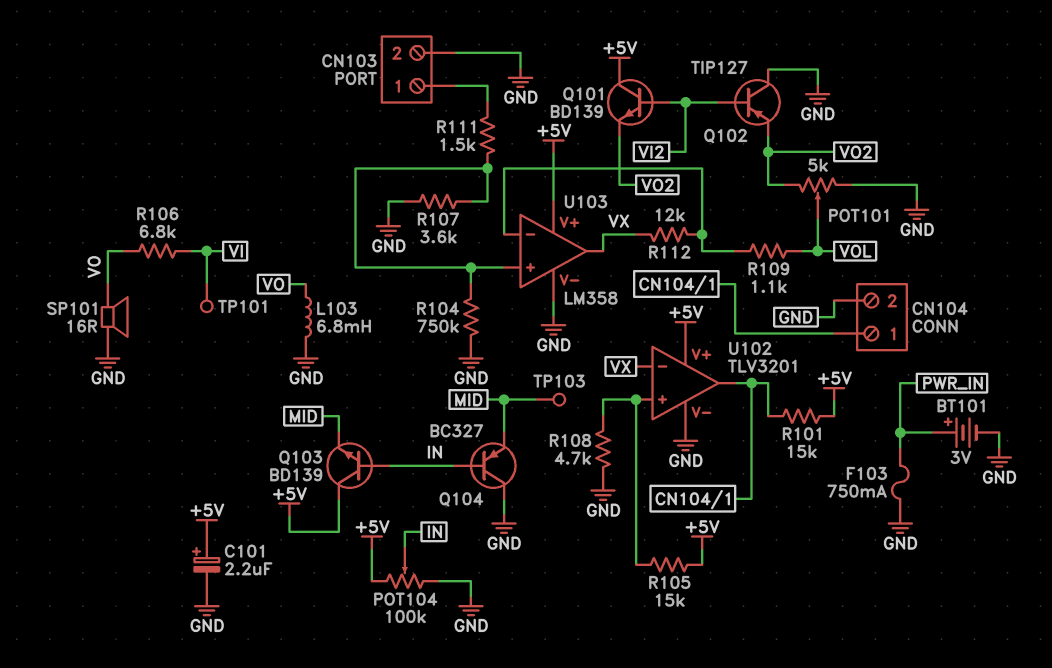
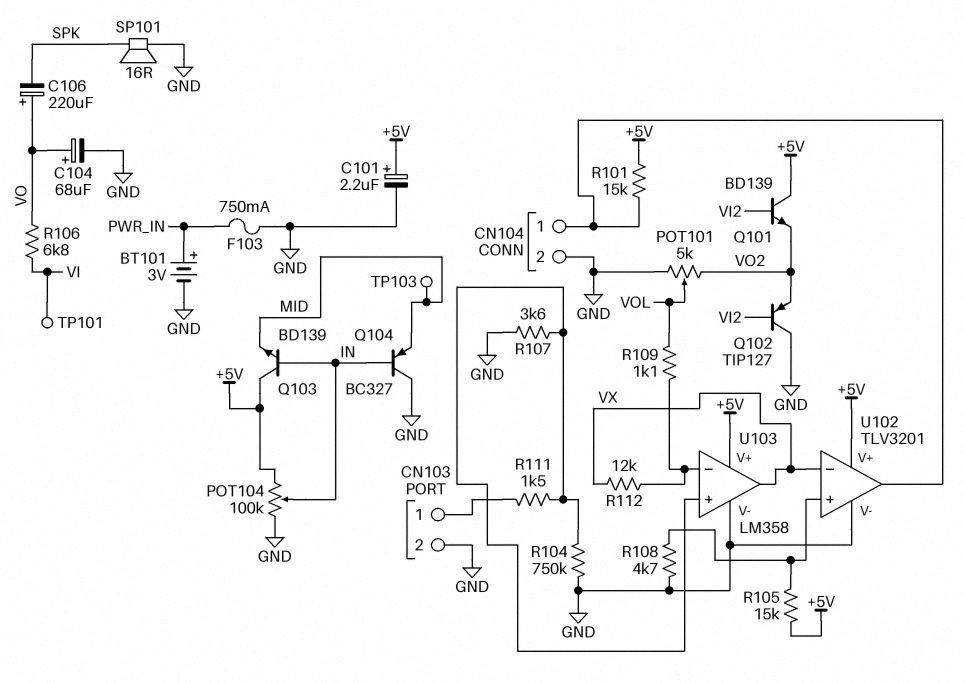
C104: none -> 68uF (plus VO, minus GND)
C106: none -> 220uF (plus VO, minus SPK)
L103: 6.8mH (GND, VO) -> none
SP101: speaker 16R (GND, VO) -> speaker 16R (GND, SPK)

